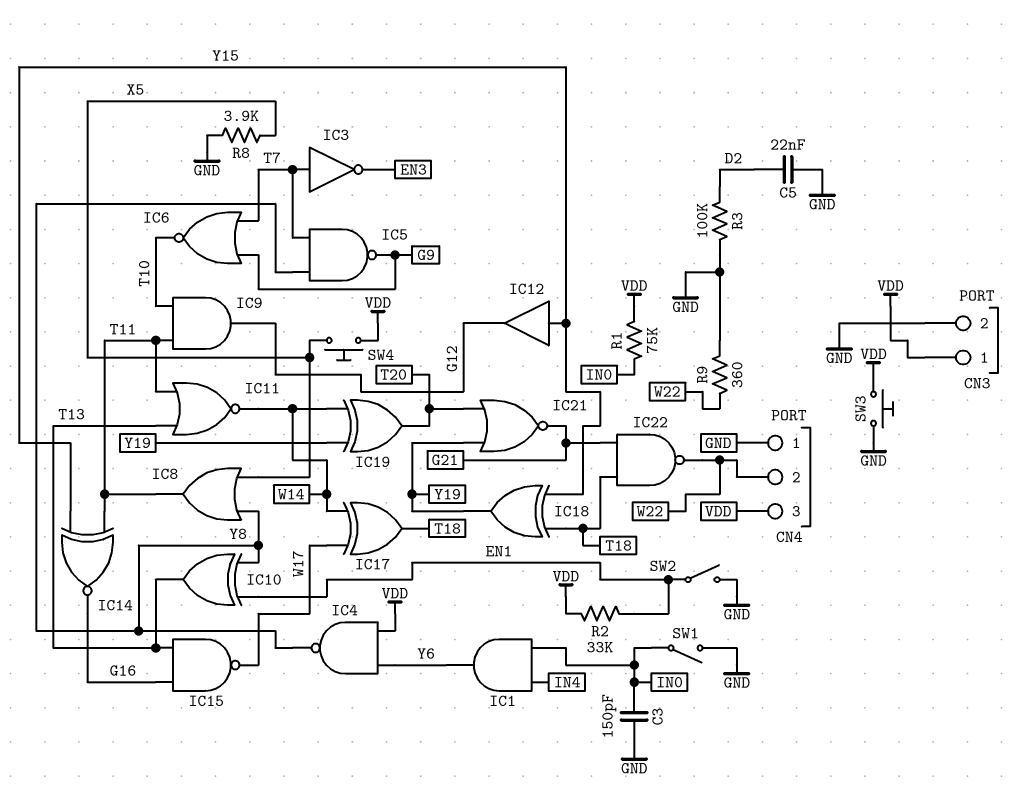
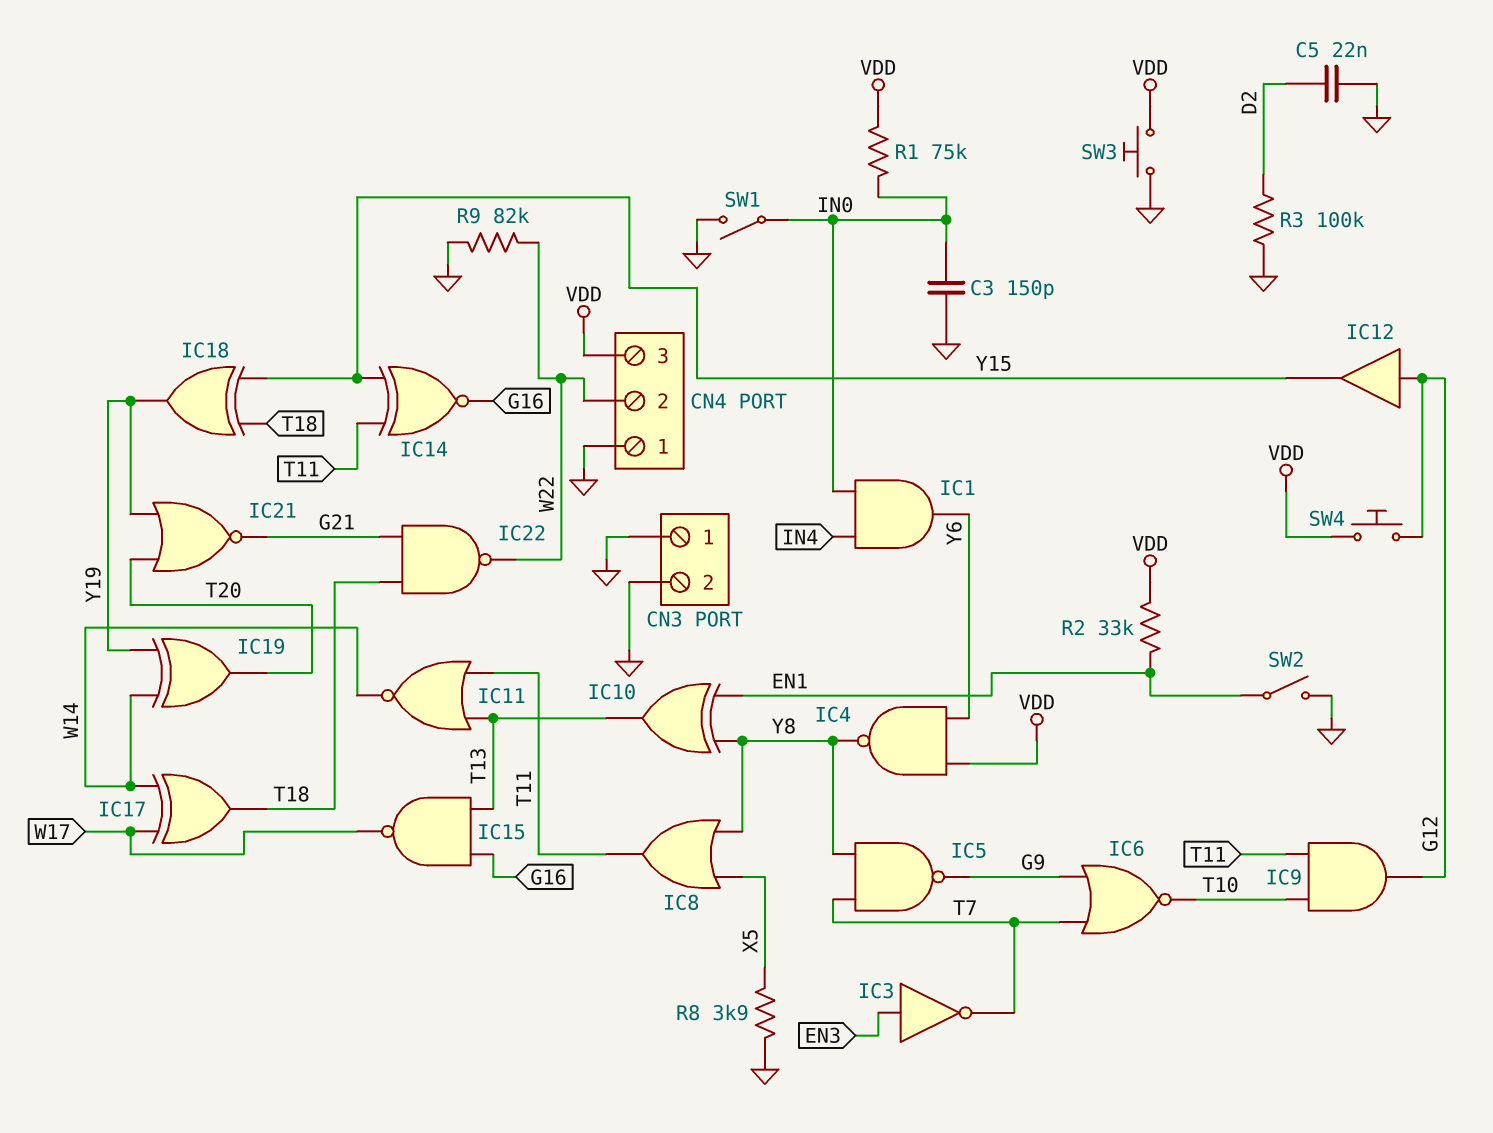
CN3 pin 1: VDD -> GND
IC3: NOT (in T7, out EN3) -> NOT (in EN3, out T7)
IC12: buffer (in Y15, out G12) -> buffer (in G12, out Y15)
R9: 360 (GND, W22) -> 82k (GND, W22)
SW4: button (VDD, X5) -> button (G12, VDD)

